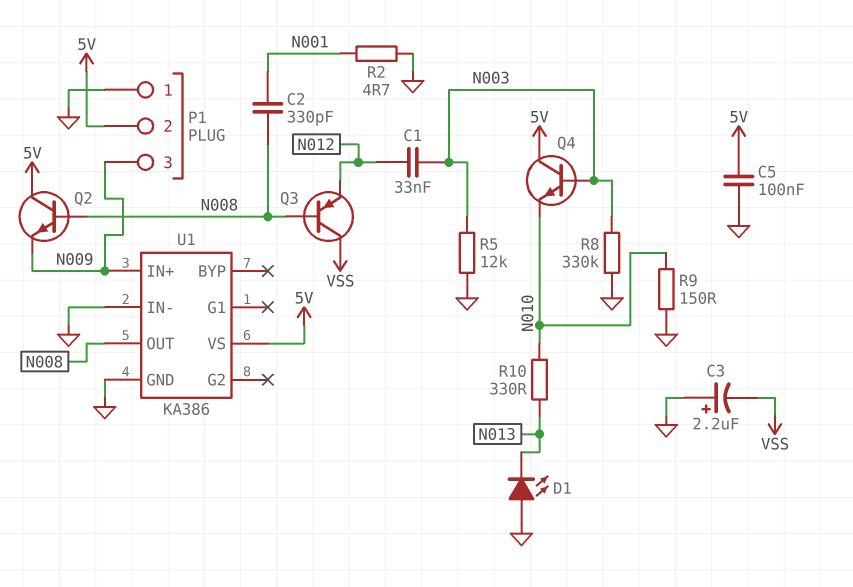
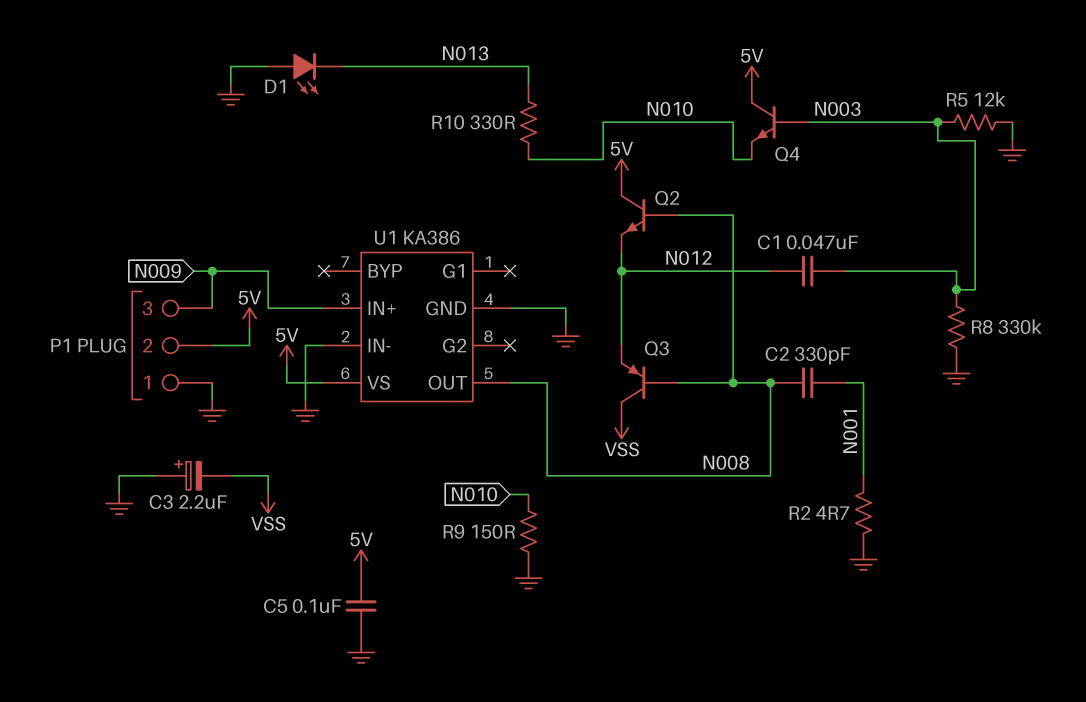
C1: 33nF (N003, N012) -> 47nF (N003, N012)
Q2: NPN (B N008, C 5V, E N009) -> NPN (B N008, C 5V, E N012)

